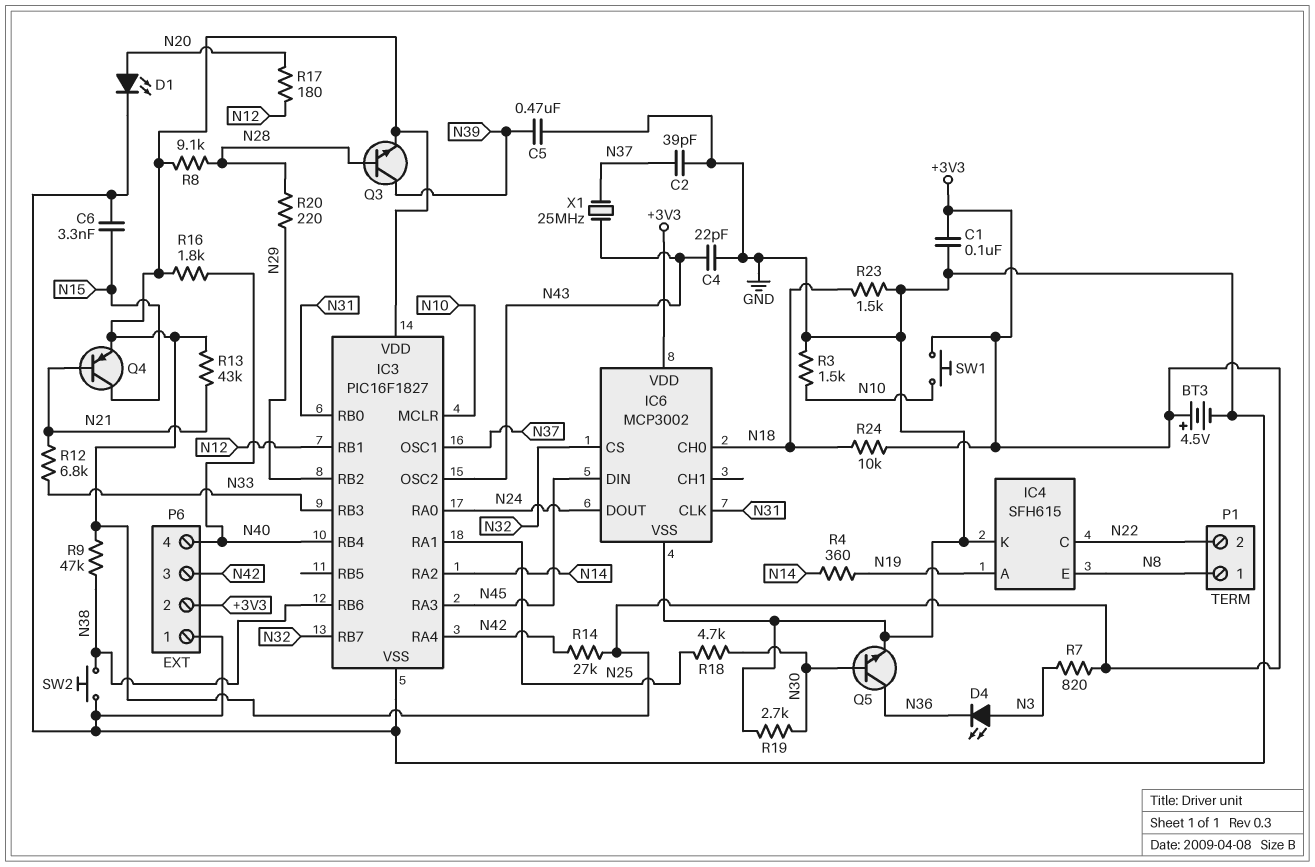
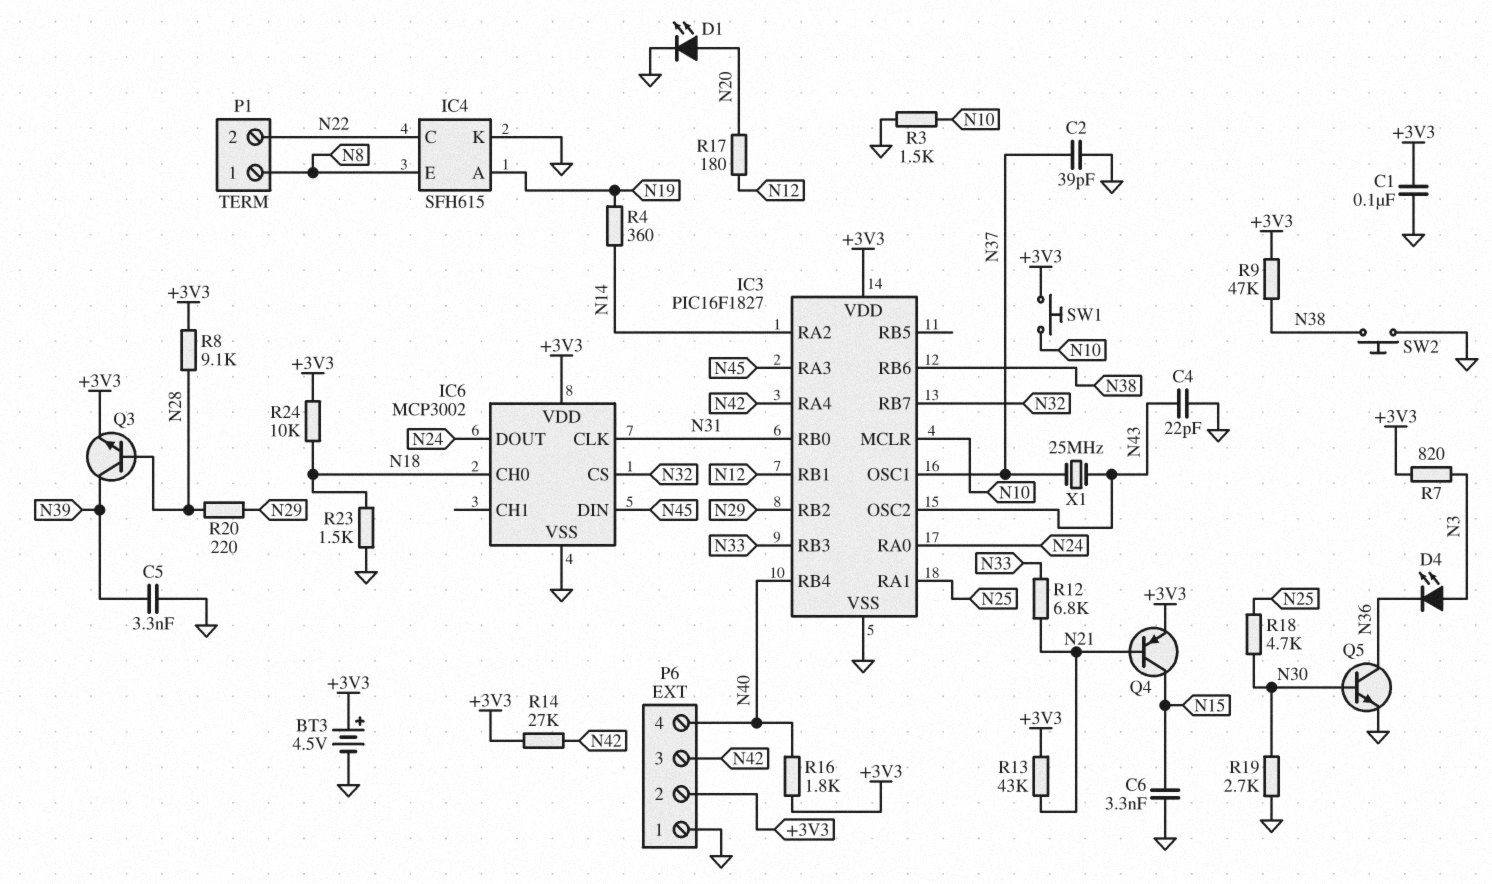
C5: 470nF (GND, N39) -> 3.3nF (GND, N39)

